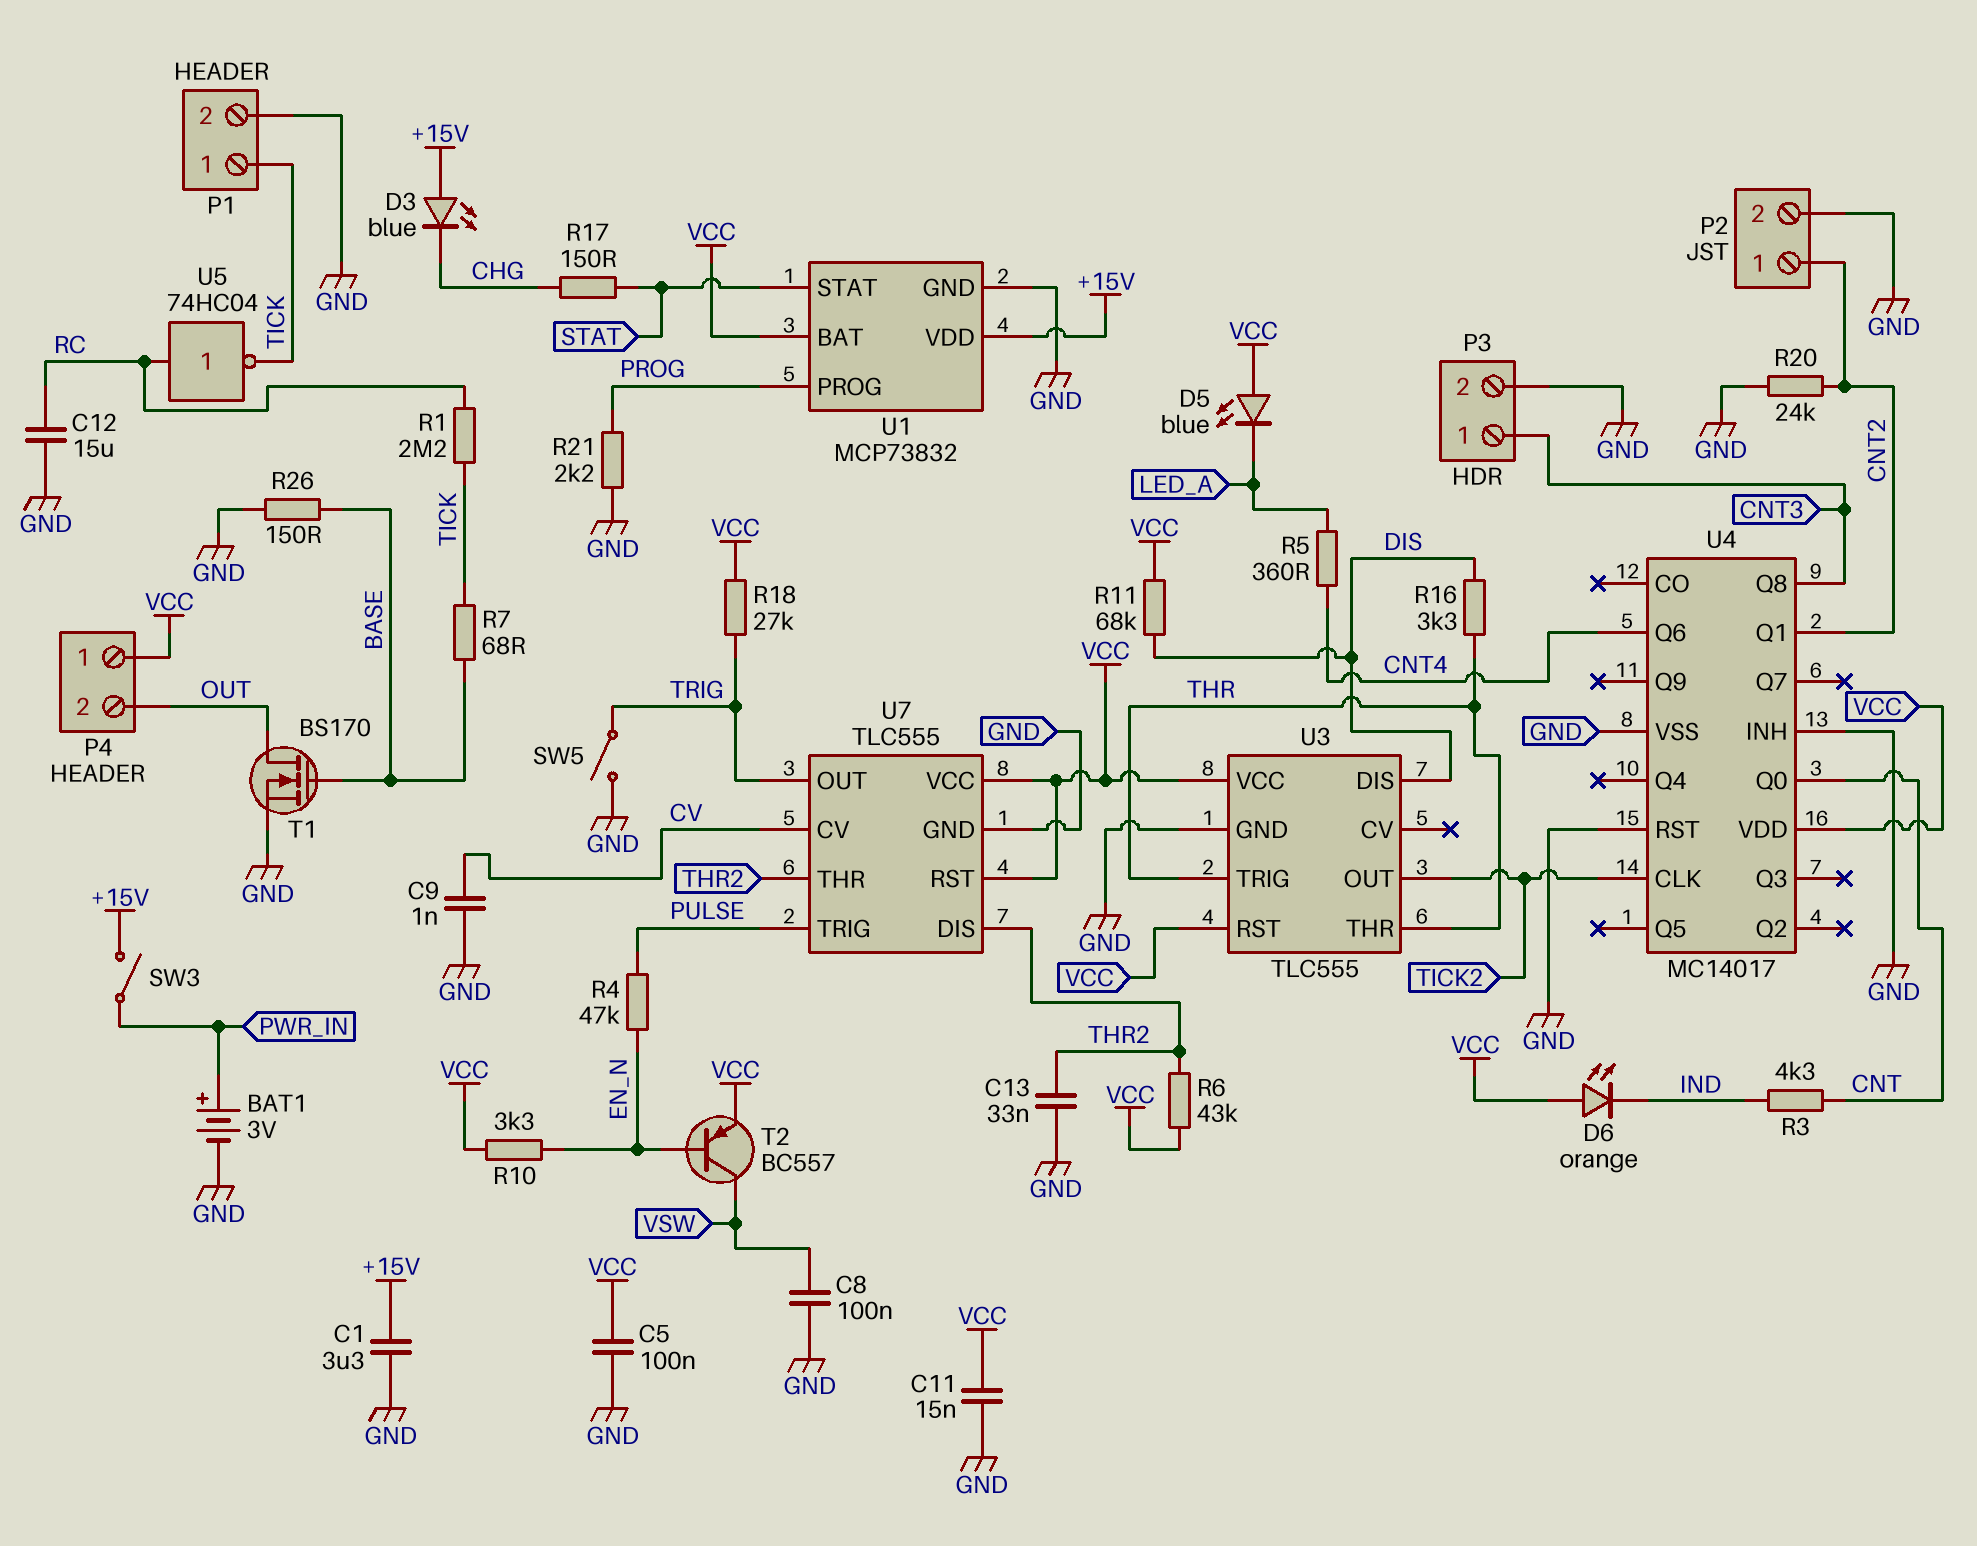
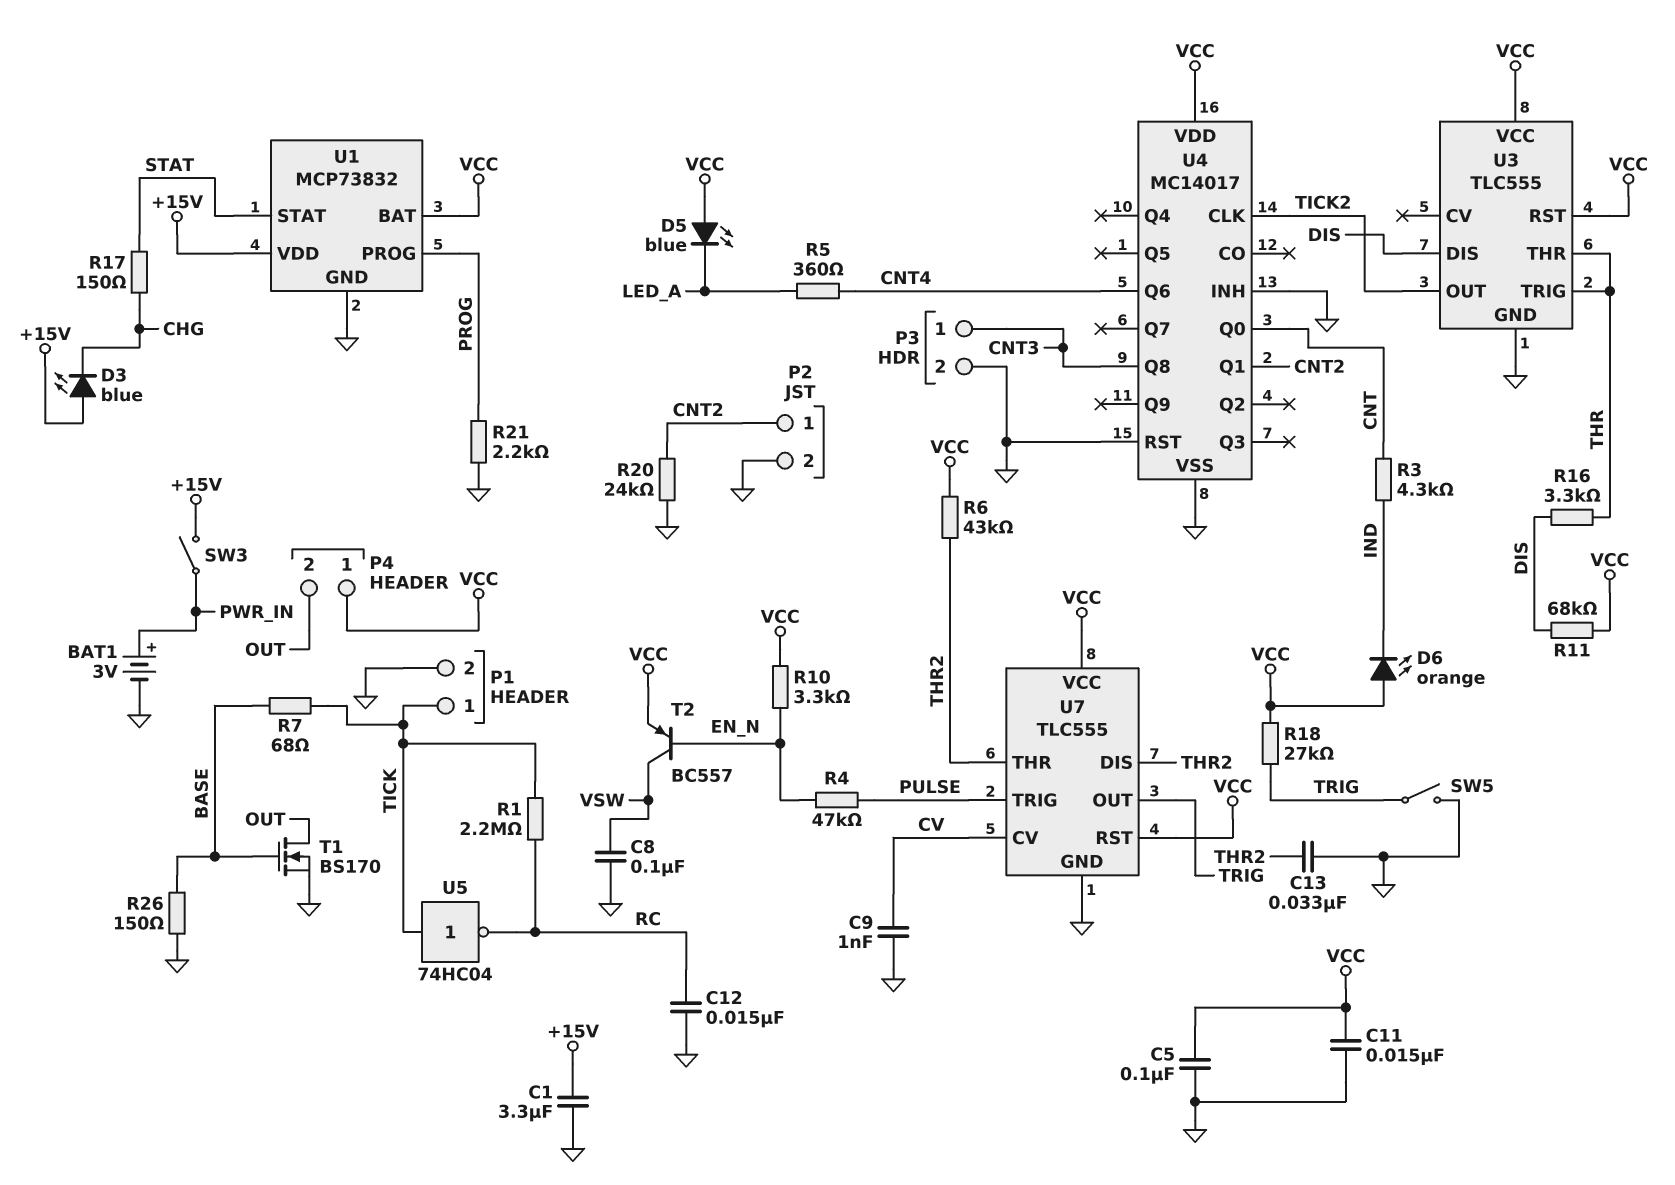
C12: 15uF (GND, RC) -> 15nF (GND, RC)
U5: NOT 74HC04 (in RC, out TICK) -> NOT 74HC04 (in TICK, out RC)

